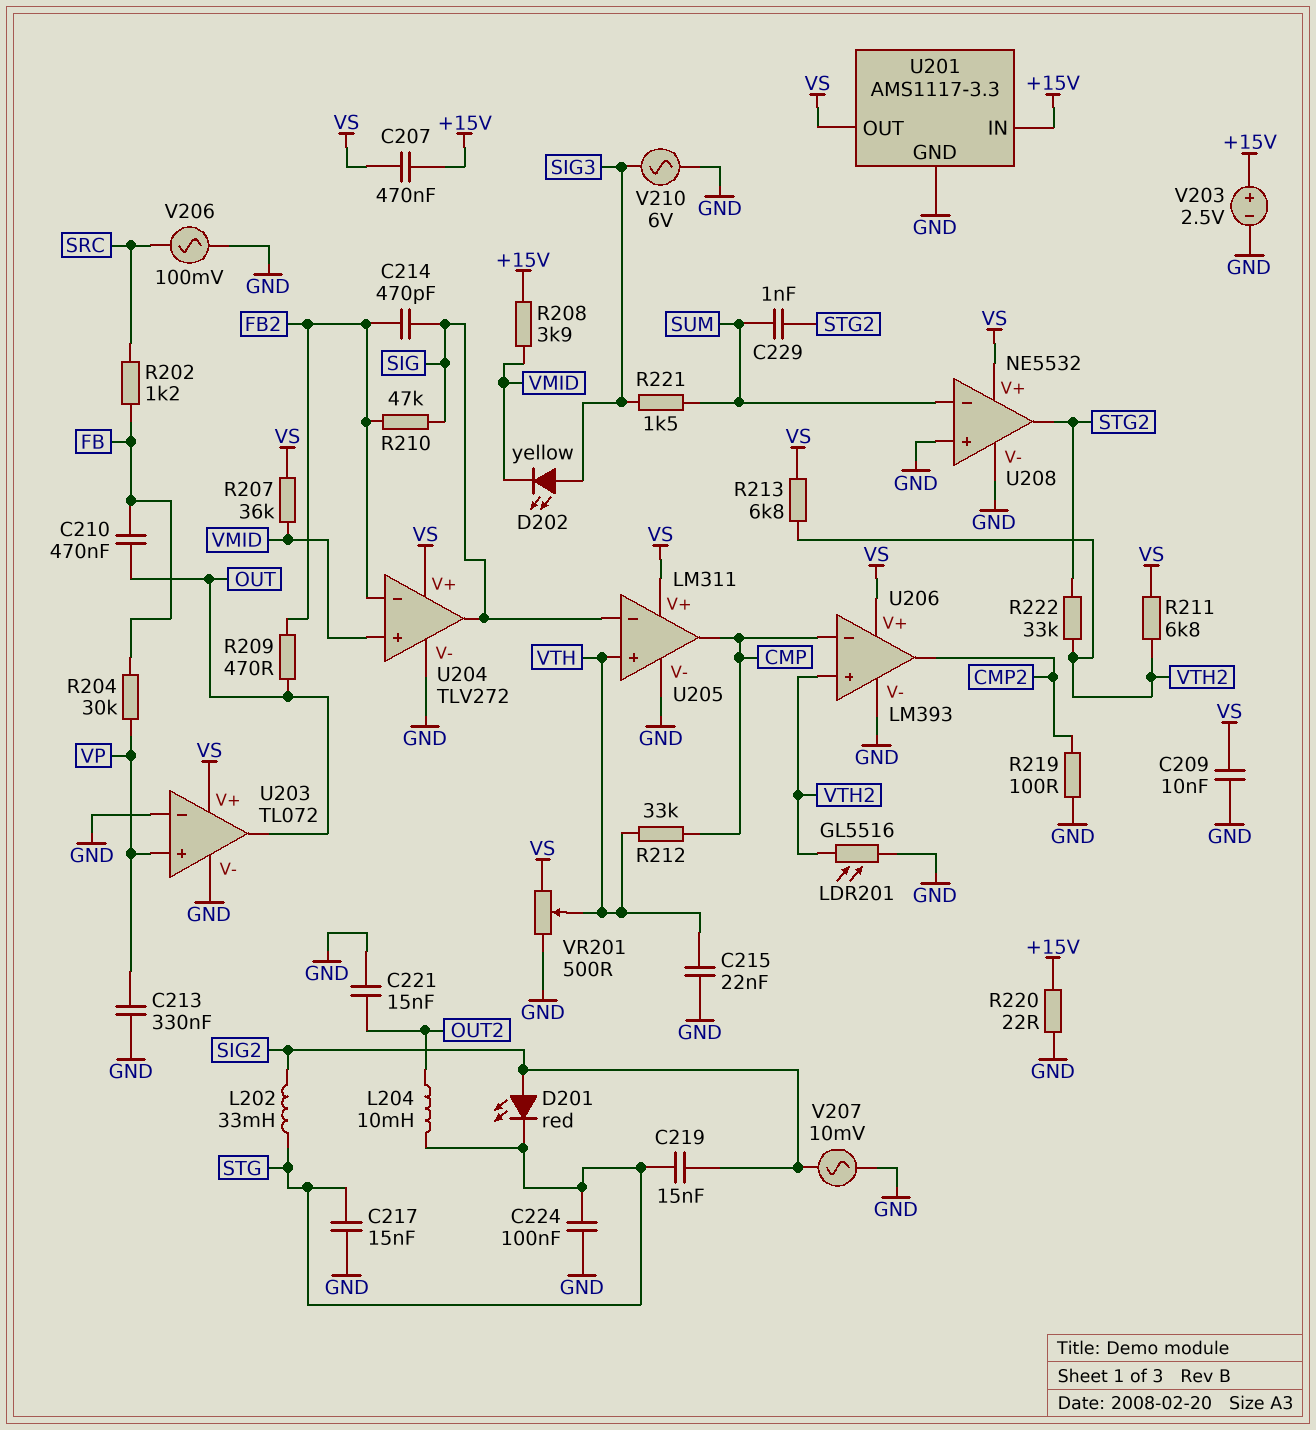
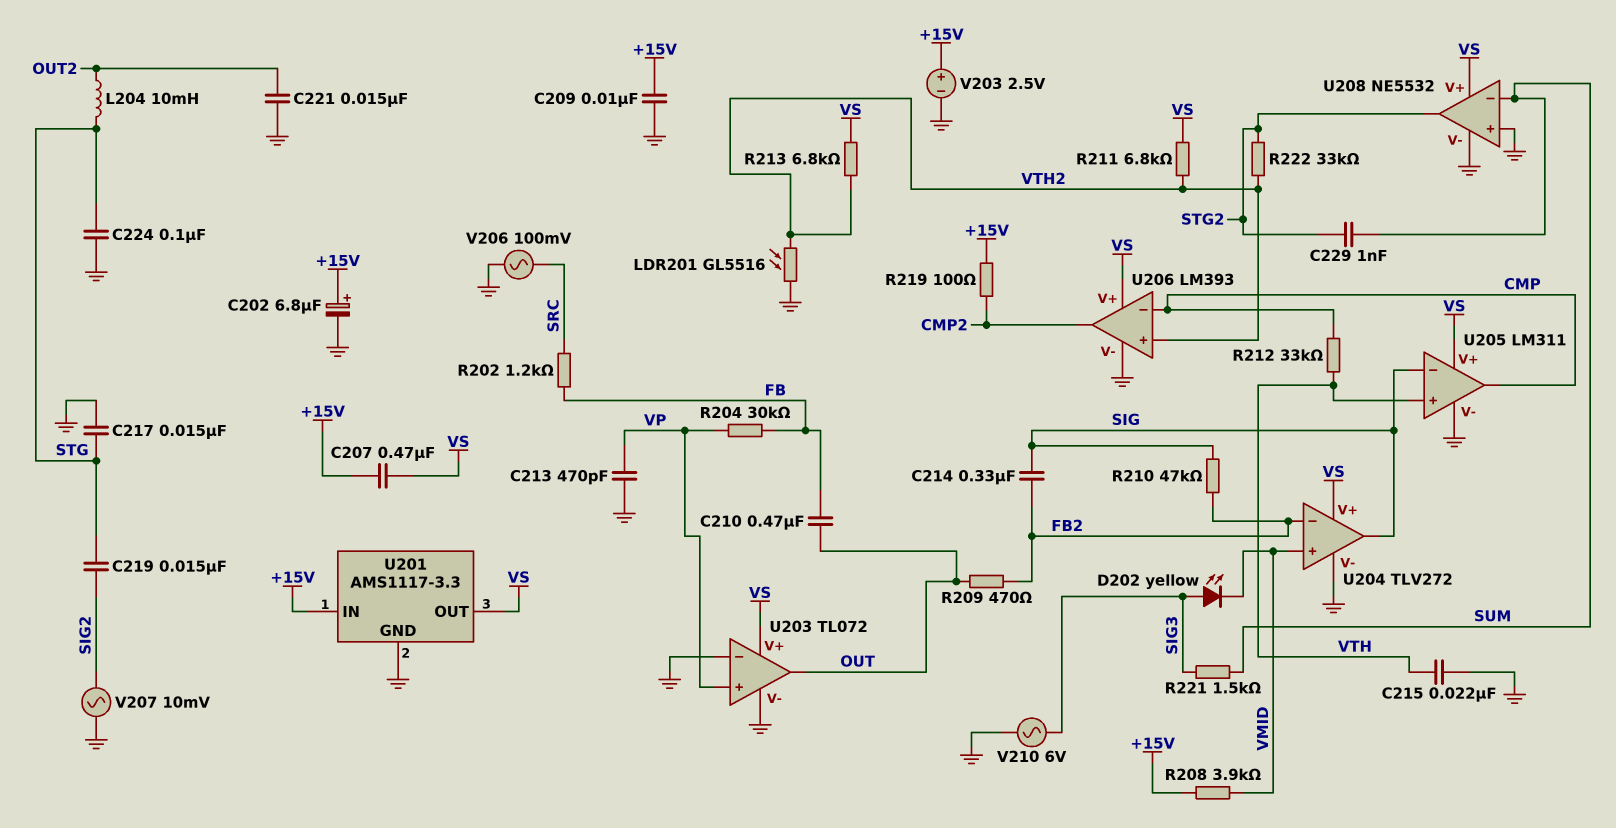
C202: none -> 6.8uF (plus +15V, minus GND)
C209: 10nF (GND, VS) -> 10nF (+15V, GND)
C213: 330nF (GND, VP) -> 470pF (GND, VP)
C214: 470pF (FB2, SIG) -> 330nF (FB2, SIG)
D201: LED red (A SIG2, K STG) -> none
L202: 33mH (SIG2, STG) -> none
R207: 36k (VMID, VS) -> none
R219: 100 (CMP2, GND) -> 100 (+15V, CMP2)
R220: 22 (+15V, GND) -> none
VR201: 500 (GND, VS, wiper VTH) -> none

